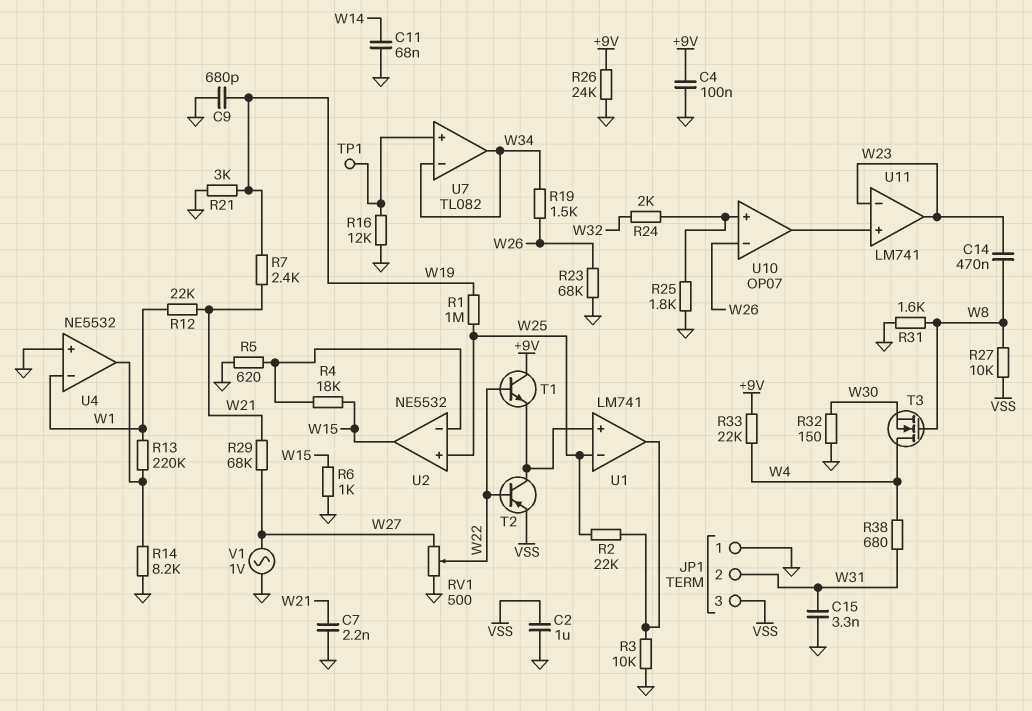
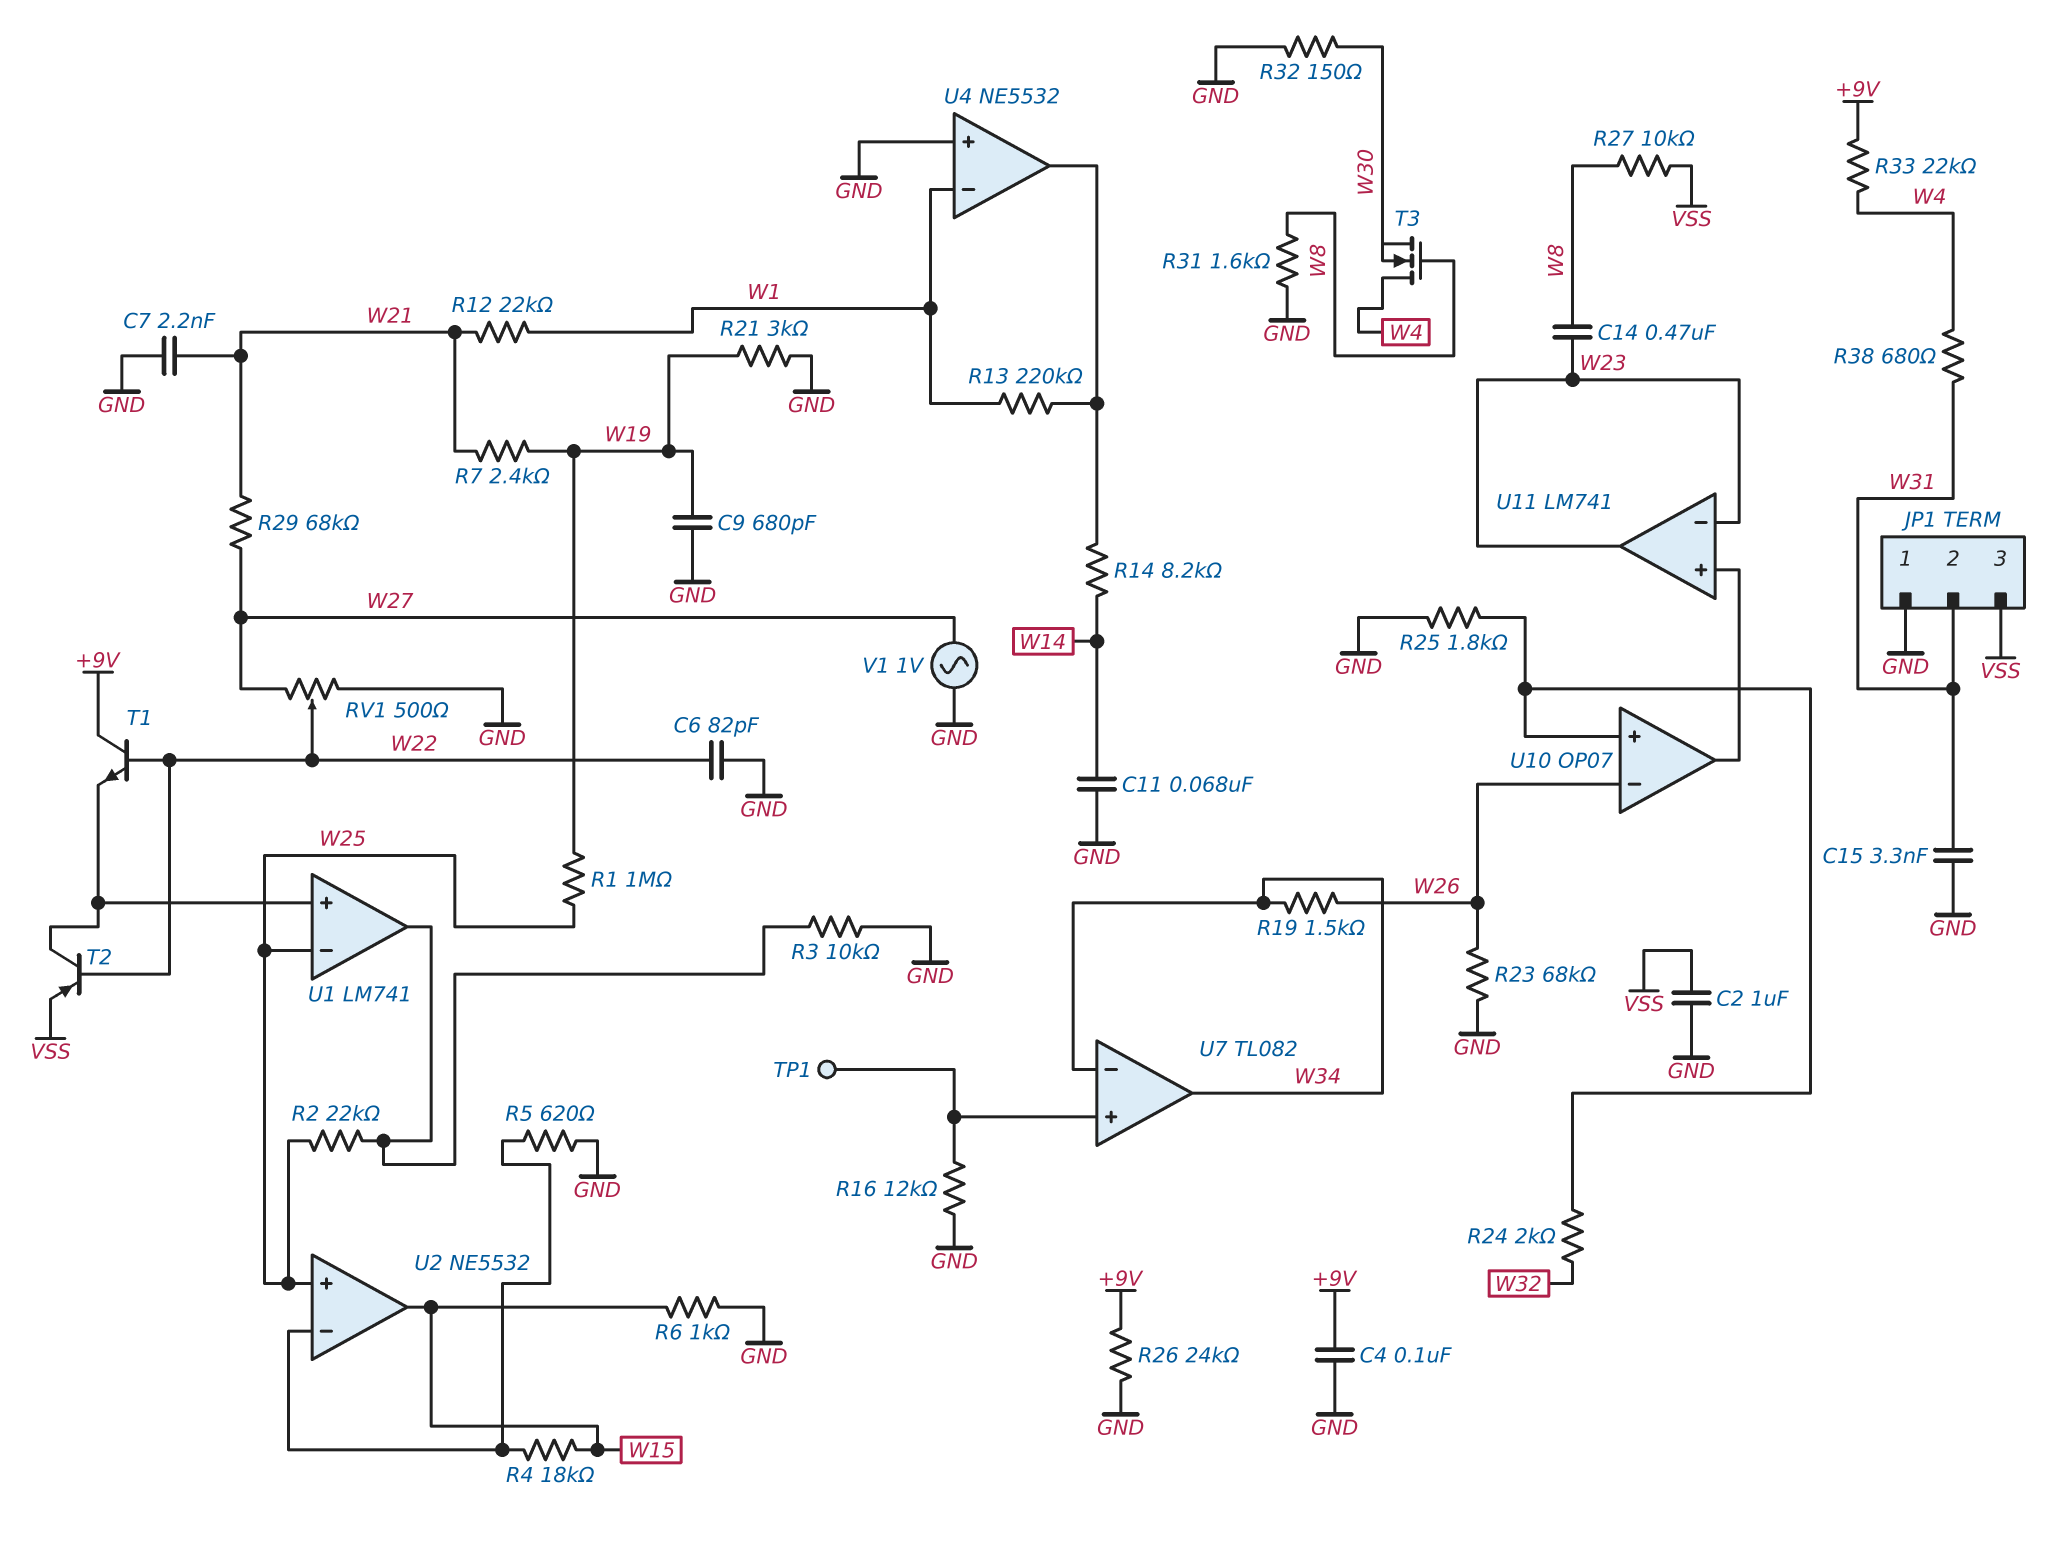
C6: none -> 82pF (GND, W22)
R14: 8.2k (GND, U4/out) -> 8.2k (U4/out, W14)

